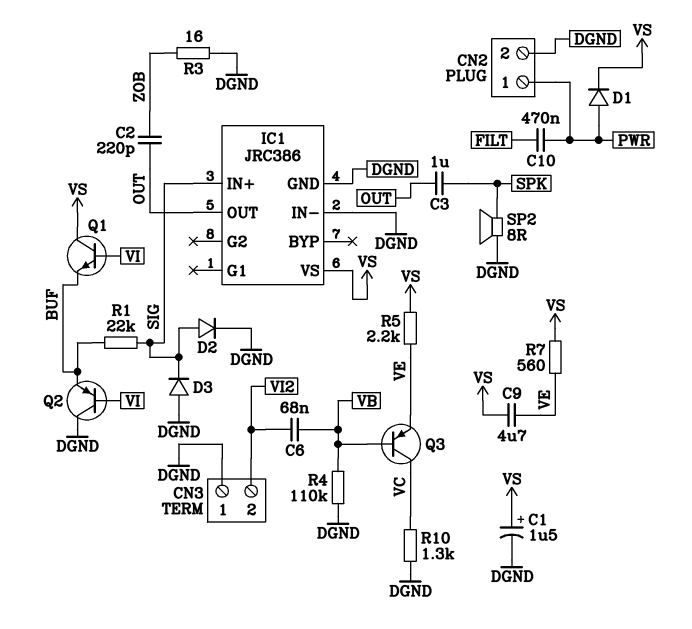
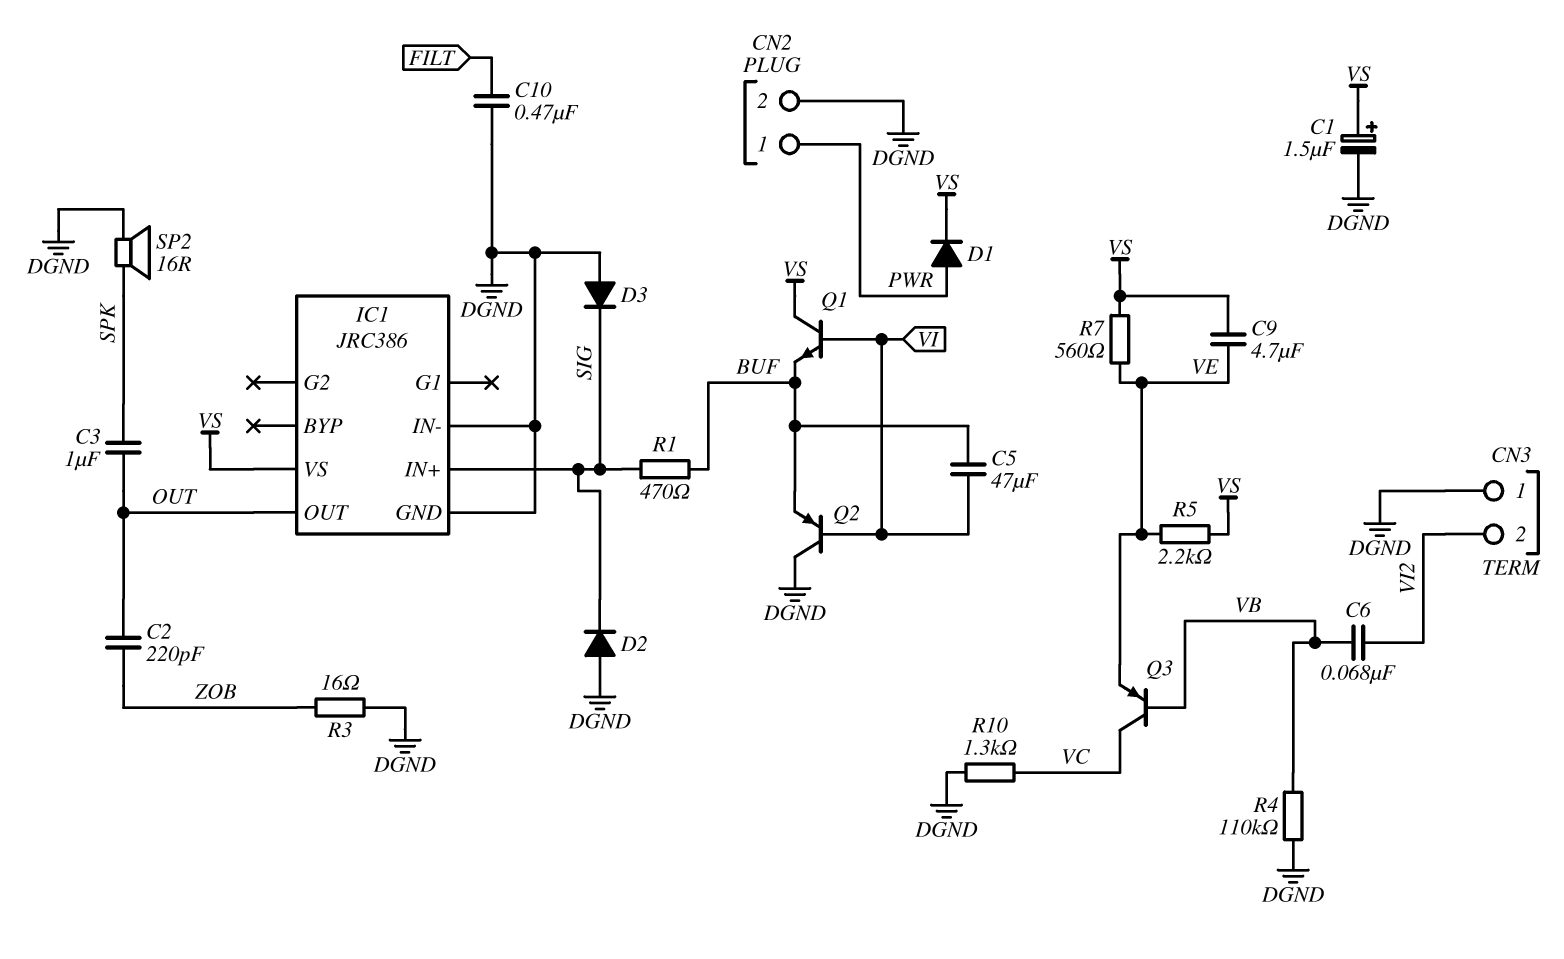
C5: none -> 47uF (BUF, VI)
C10: 470nF (FILT, PWR) -> 470nF (DGND, FILT)
D2: diode (A SIG, K DGND) -> diode (A DGND, K SIG)
R1: 22k (BUF, SIG) -> 470 (BUF, SIG)
SP2: speaker 8R (DGND, SPK) -> speaker 16R (DGND, SPK)

